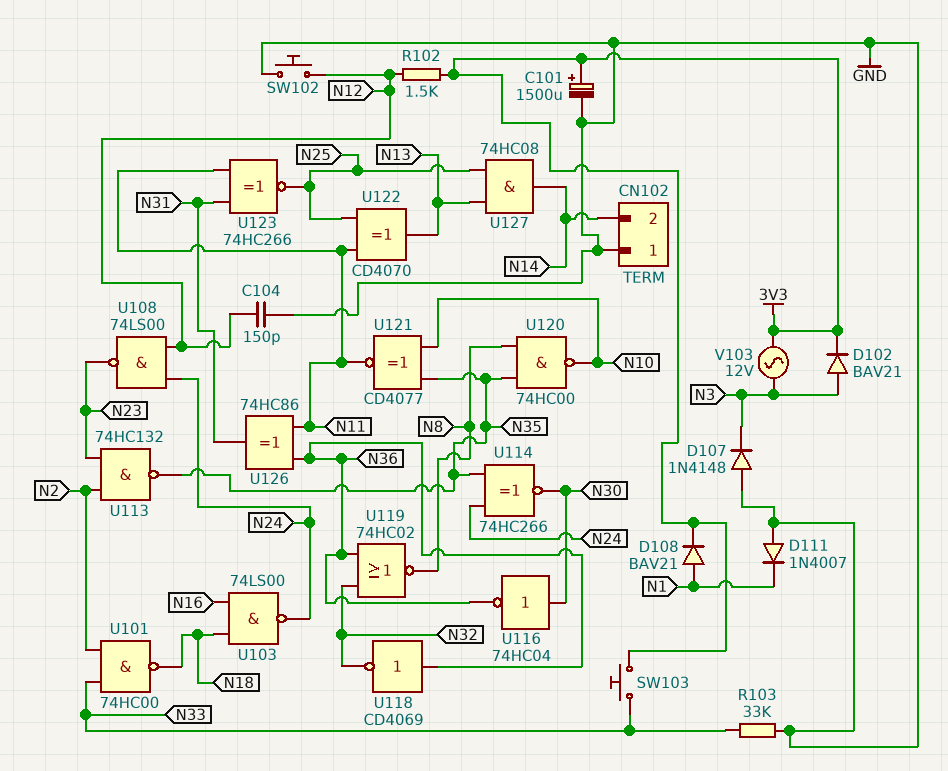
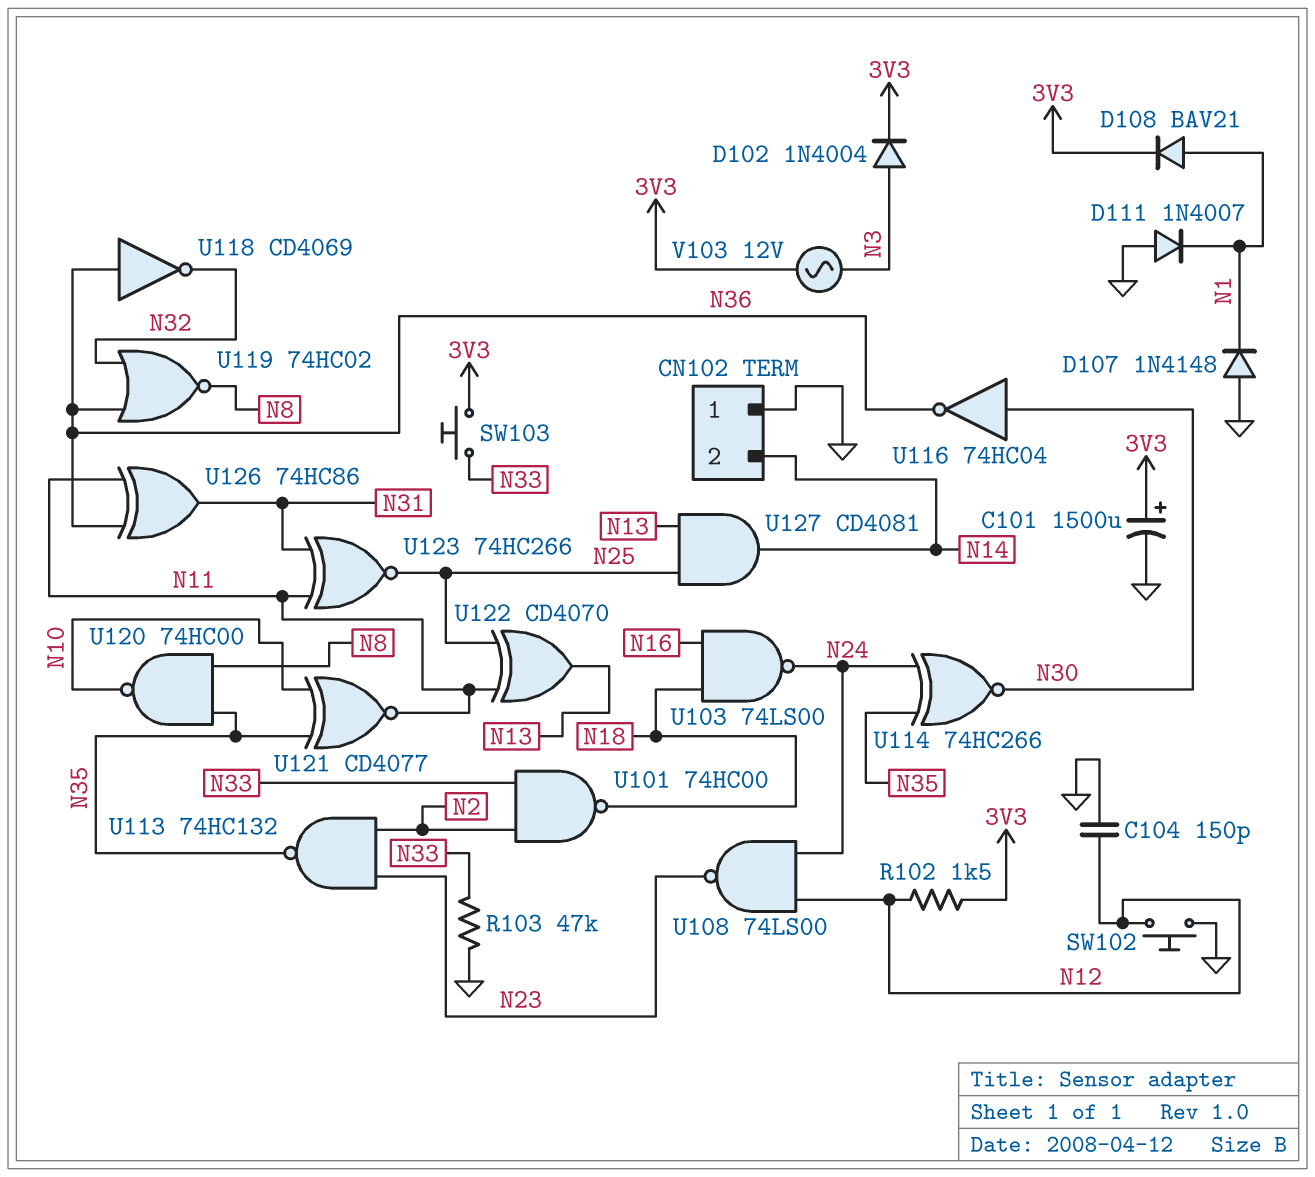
D102: diode BAV21 (A N3, K 3V3) -> diode 1N4004 (A N3, K 3V3)
D107: diode 1N4148 (A GND, K N3) -> diode 1N4148 (A GND, K N1)
R103: 33k (GND, N33) -> 47k (GND, N33)
U127: AND 74HC08 (in N13, in N25, out N14) -> AND CD4081 (in N13, in N25, out N14)

